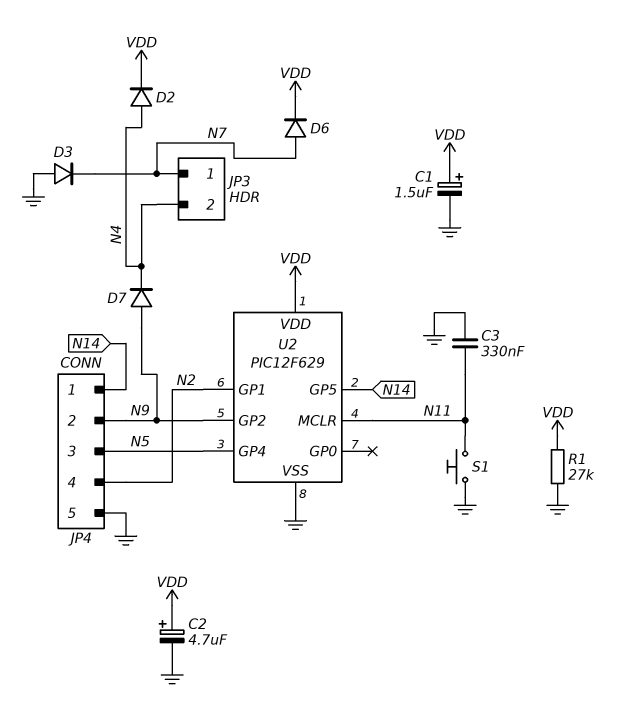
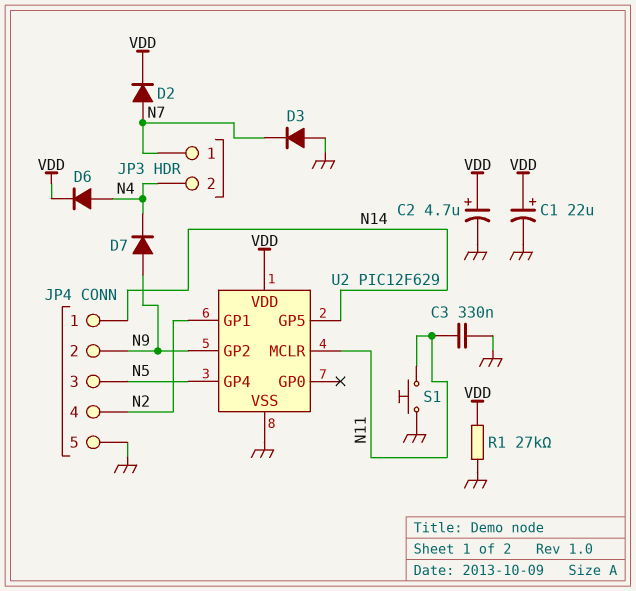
C1: 1.5uF (plus VDD, minus GND) -> 22uF (plus VDD, minus GND)
D2: diode (A N4, K VDD) -> diode (A N7, K VDD)
D6: diode (A N7, K VDD) -> diode (A N4, K VDD)

